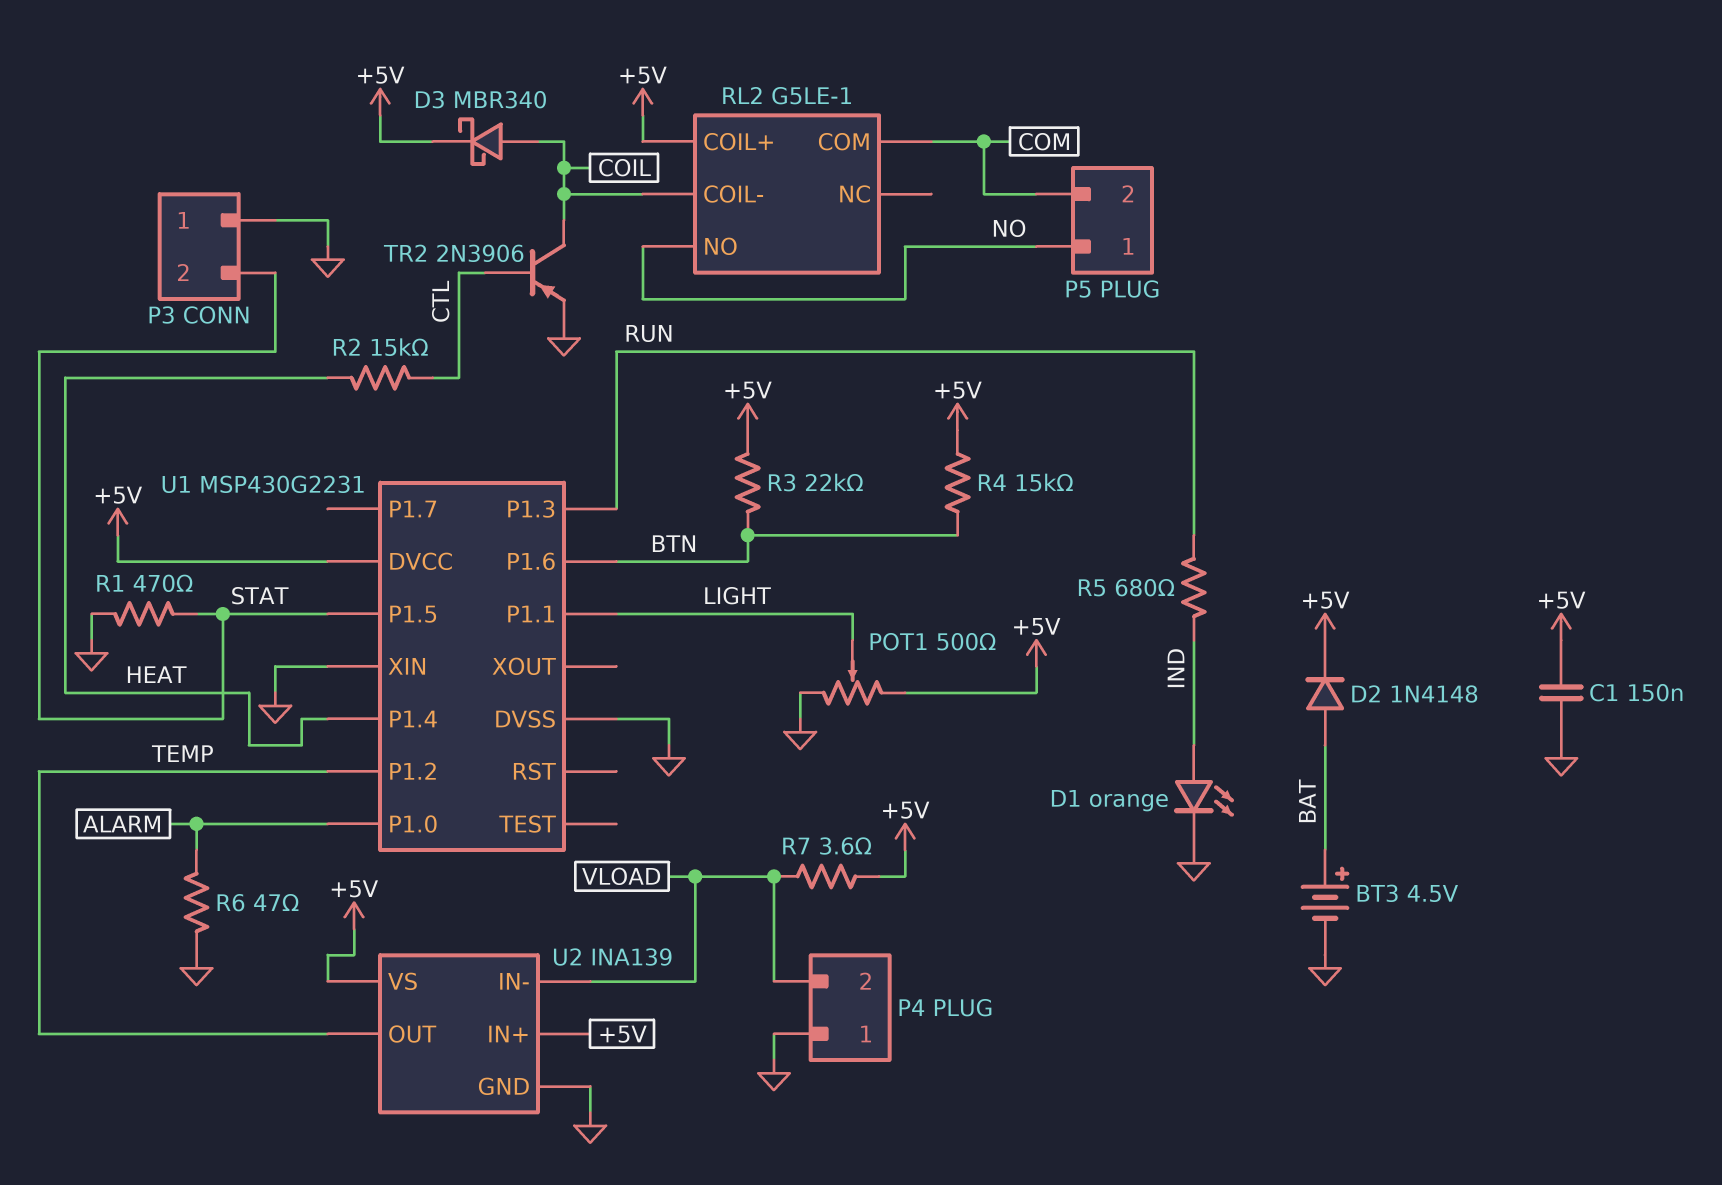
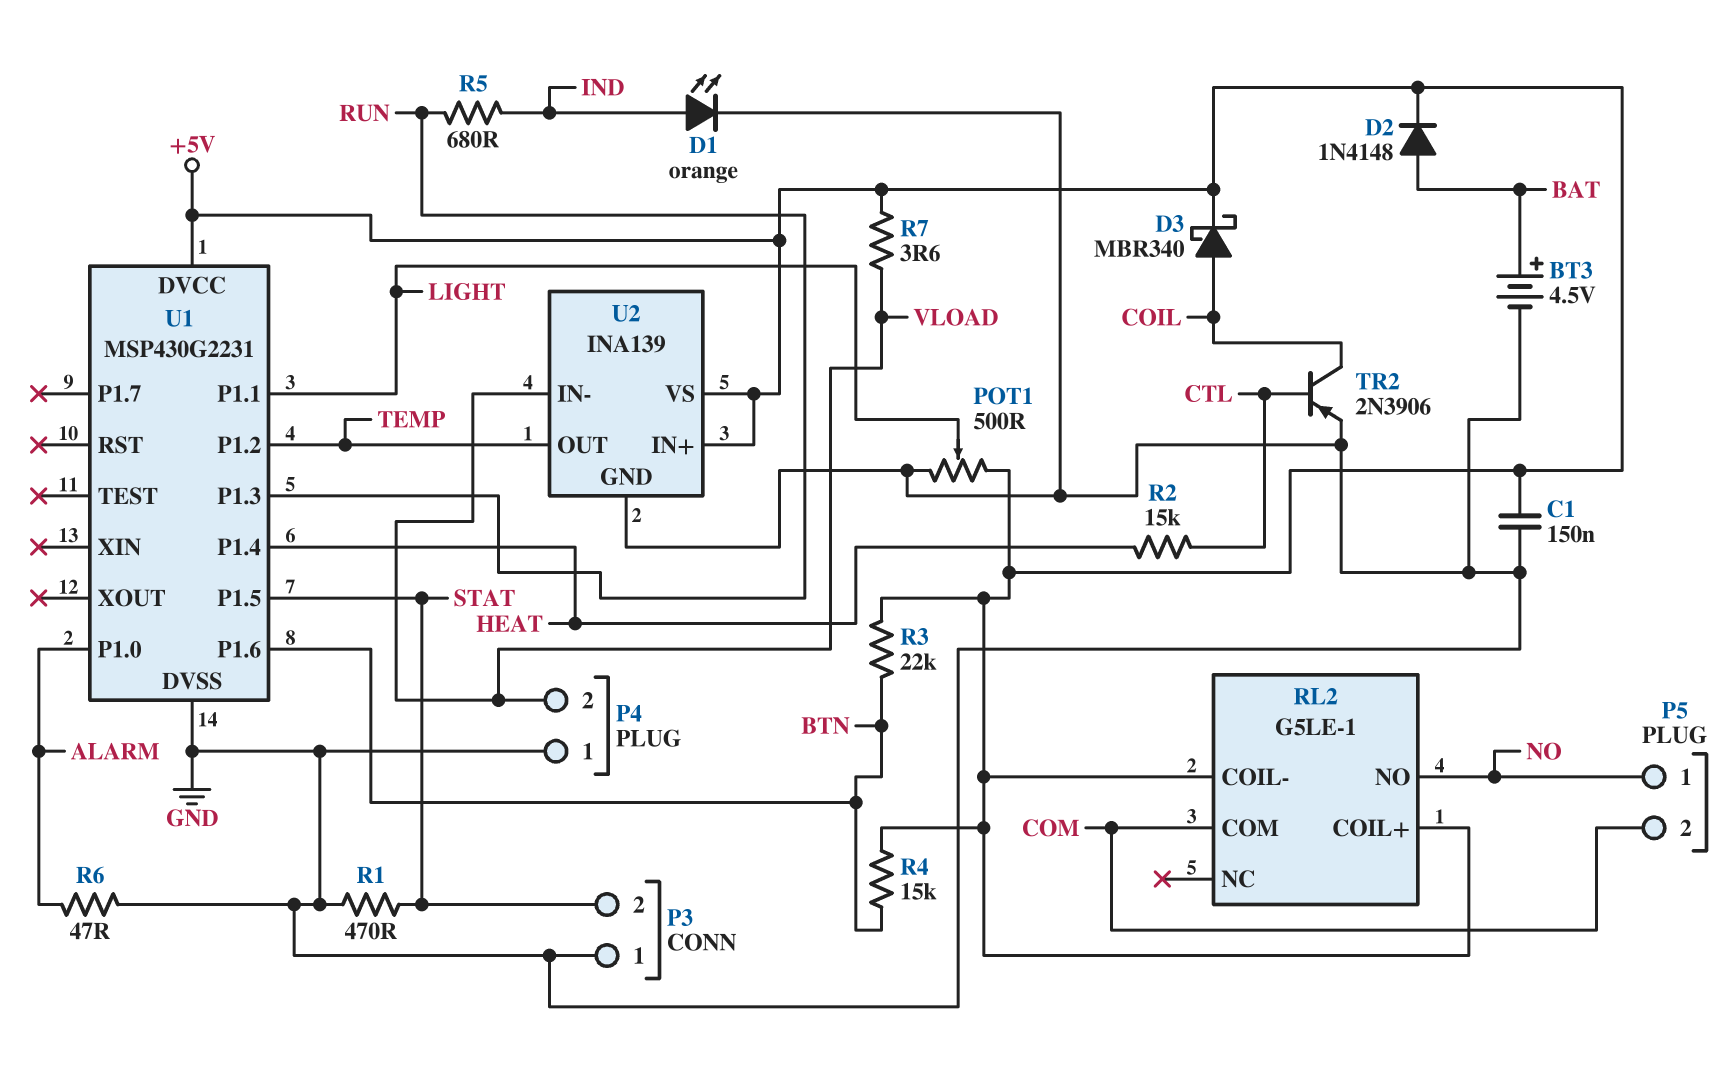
RL2 pin COIL-: COIL -> +5V
U1 pin XIN: GND -> none

